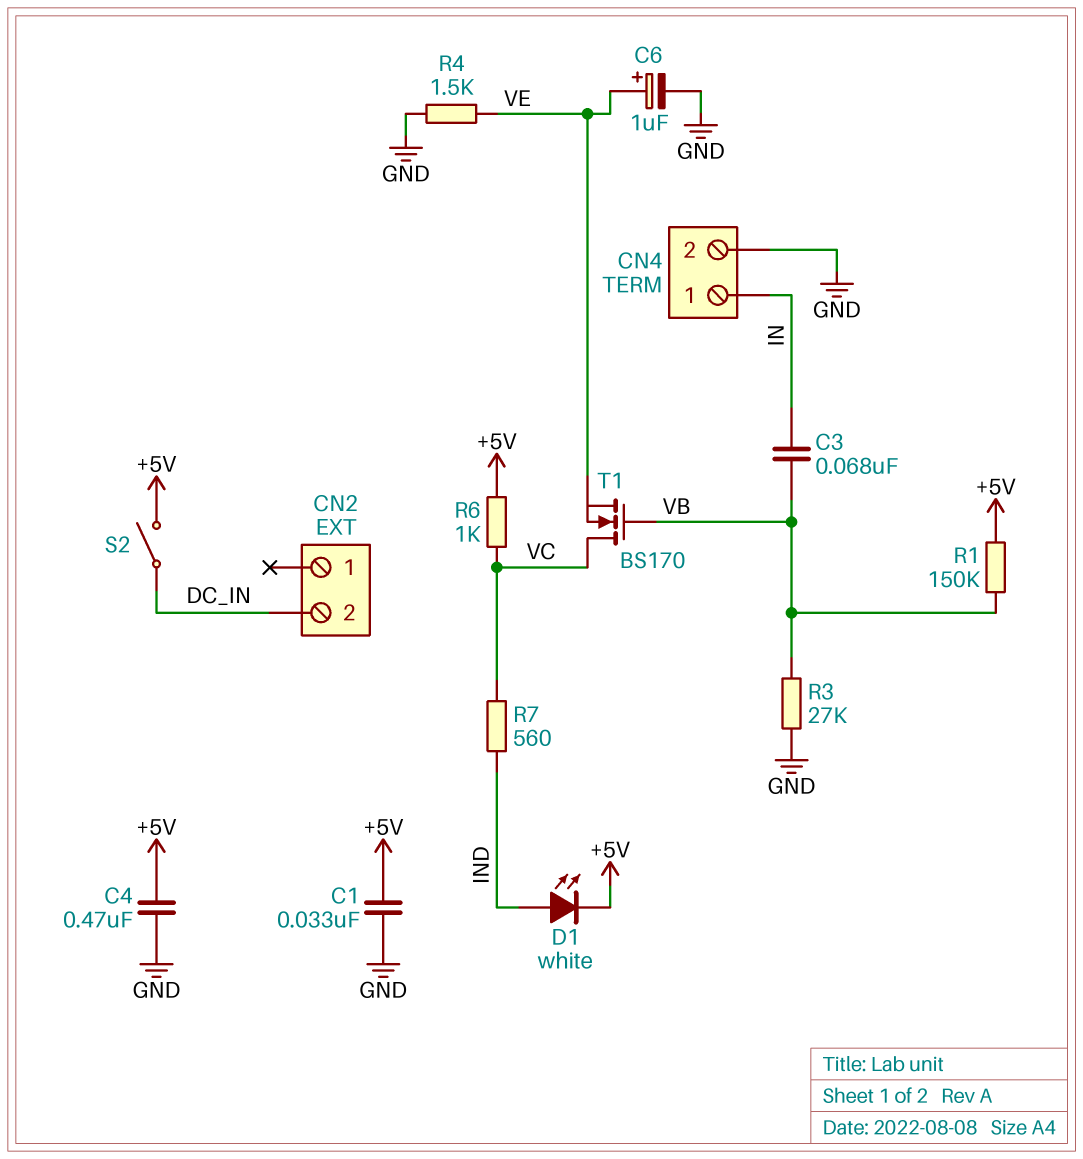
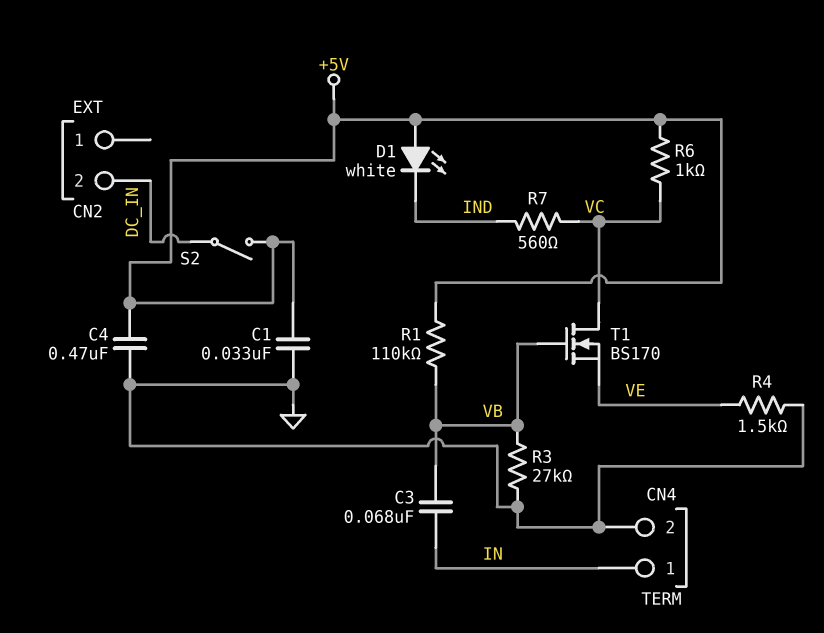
C6: 1uF (plus VE, minus GND) -> none
D1: LED white (A IND, K +5V) -> LED white (A +5V, K IND)
R1: 150k (+5V, VB) -> 110k (+5V, VB)

